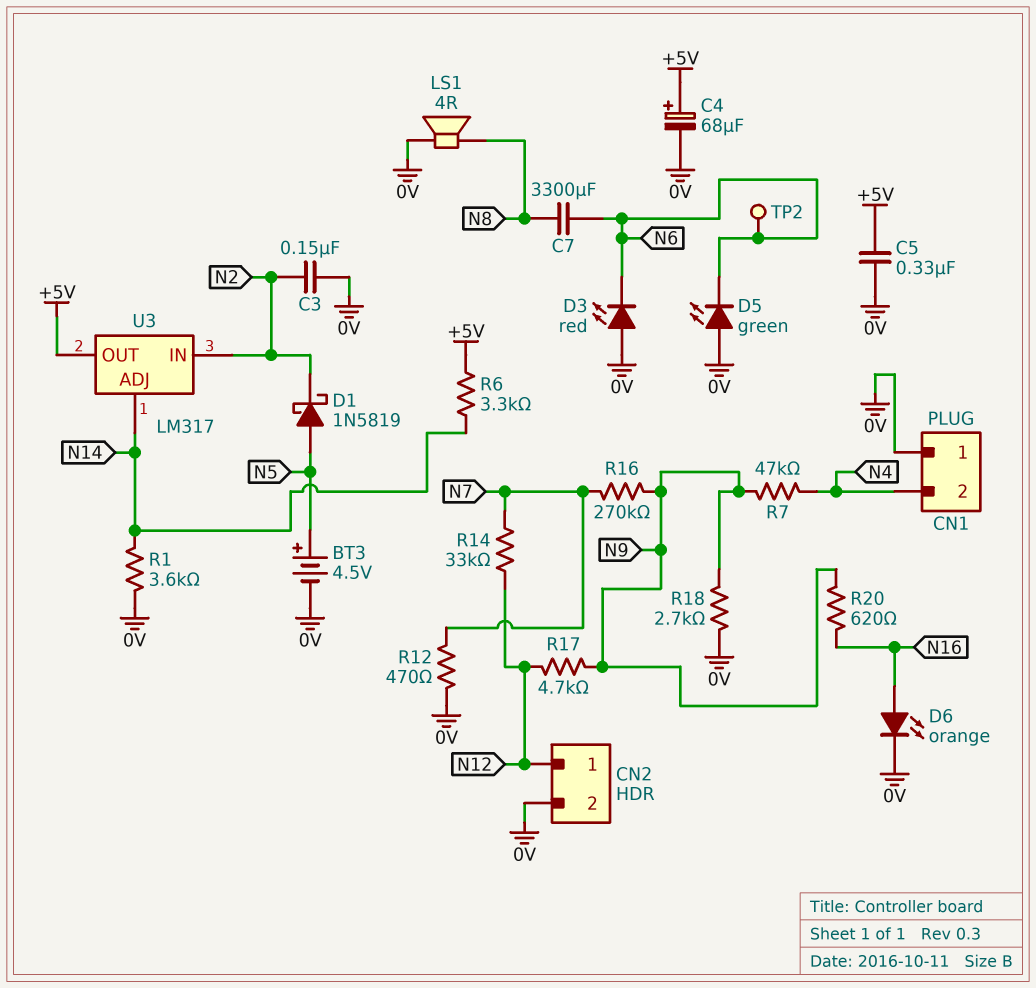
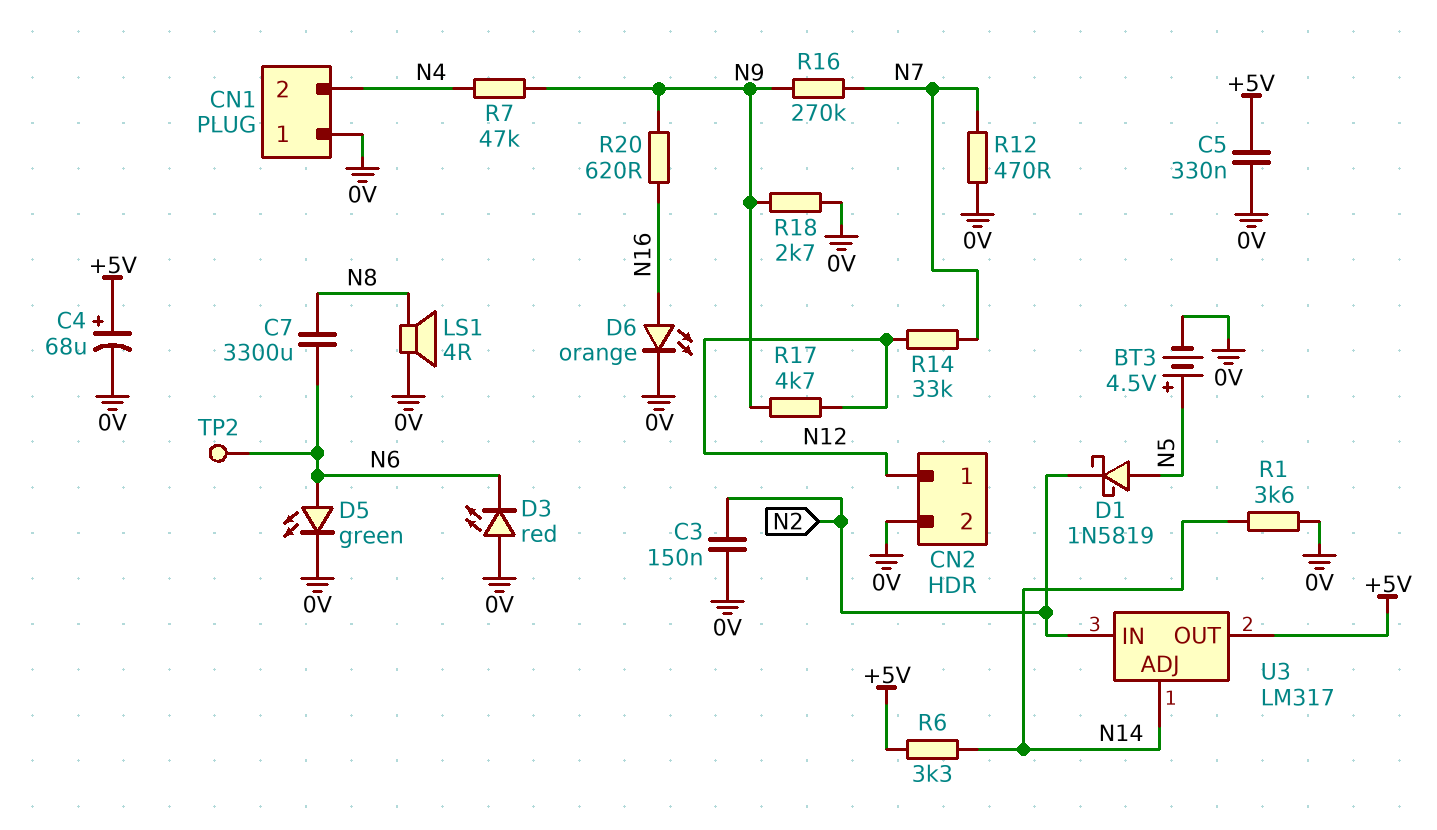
D5: LED green (A 0V, K N6) -> LED green (A N6, K 0V)

